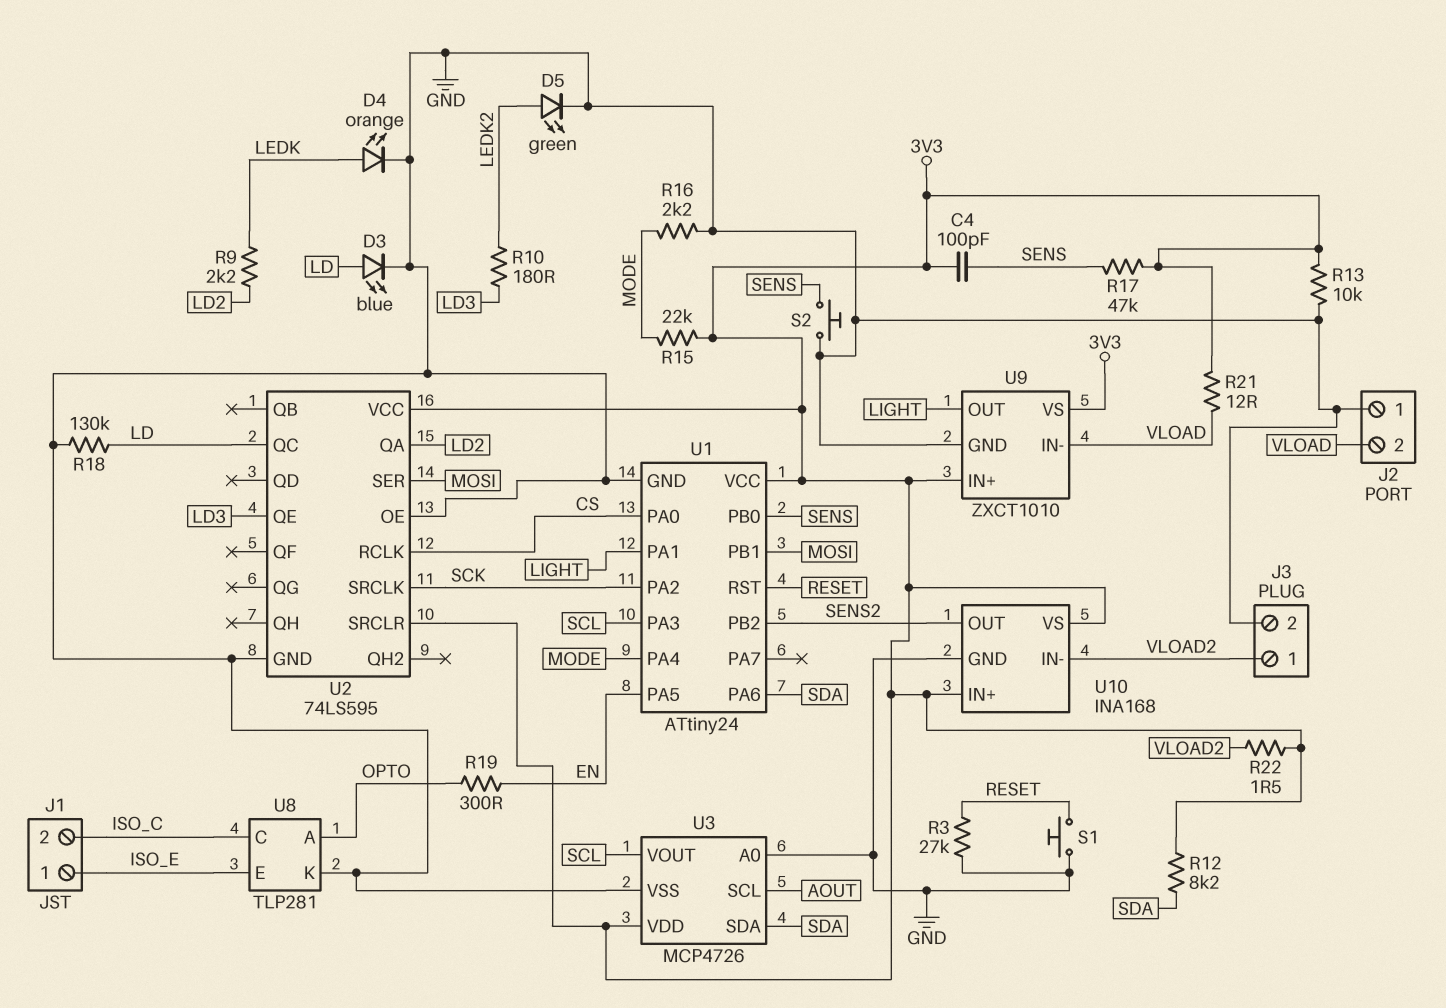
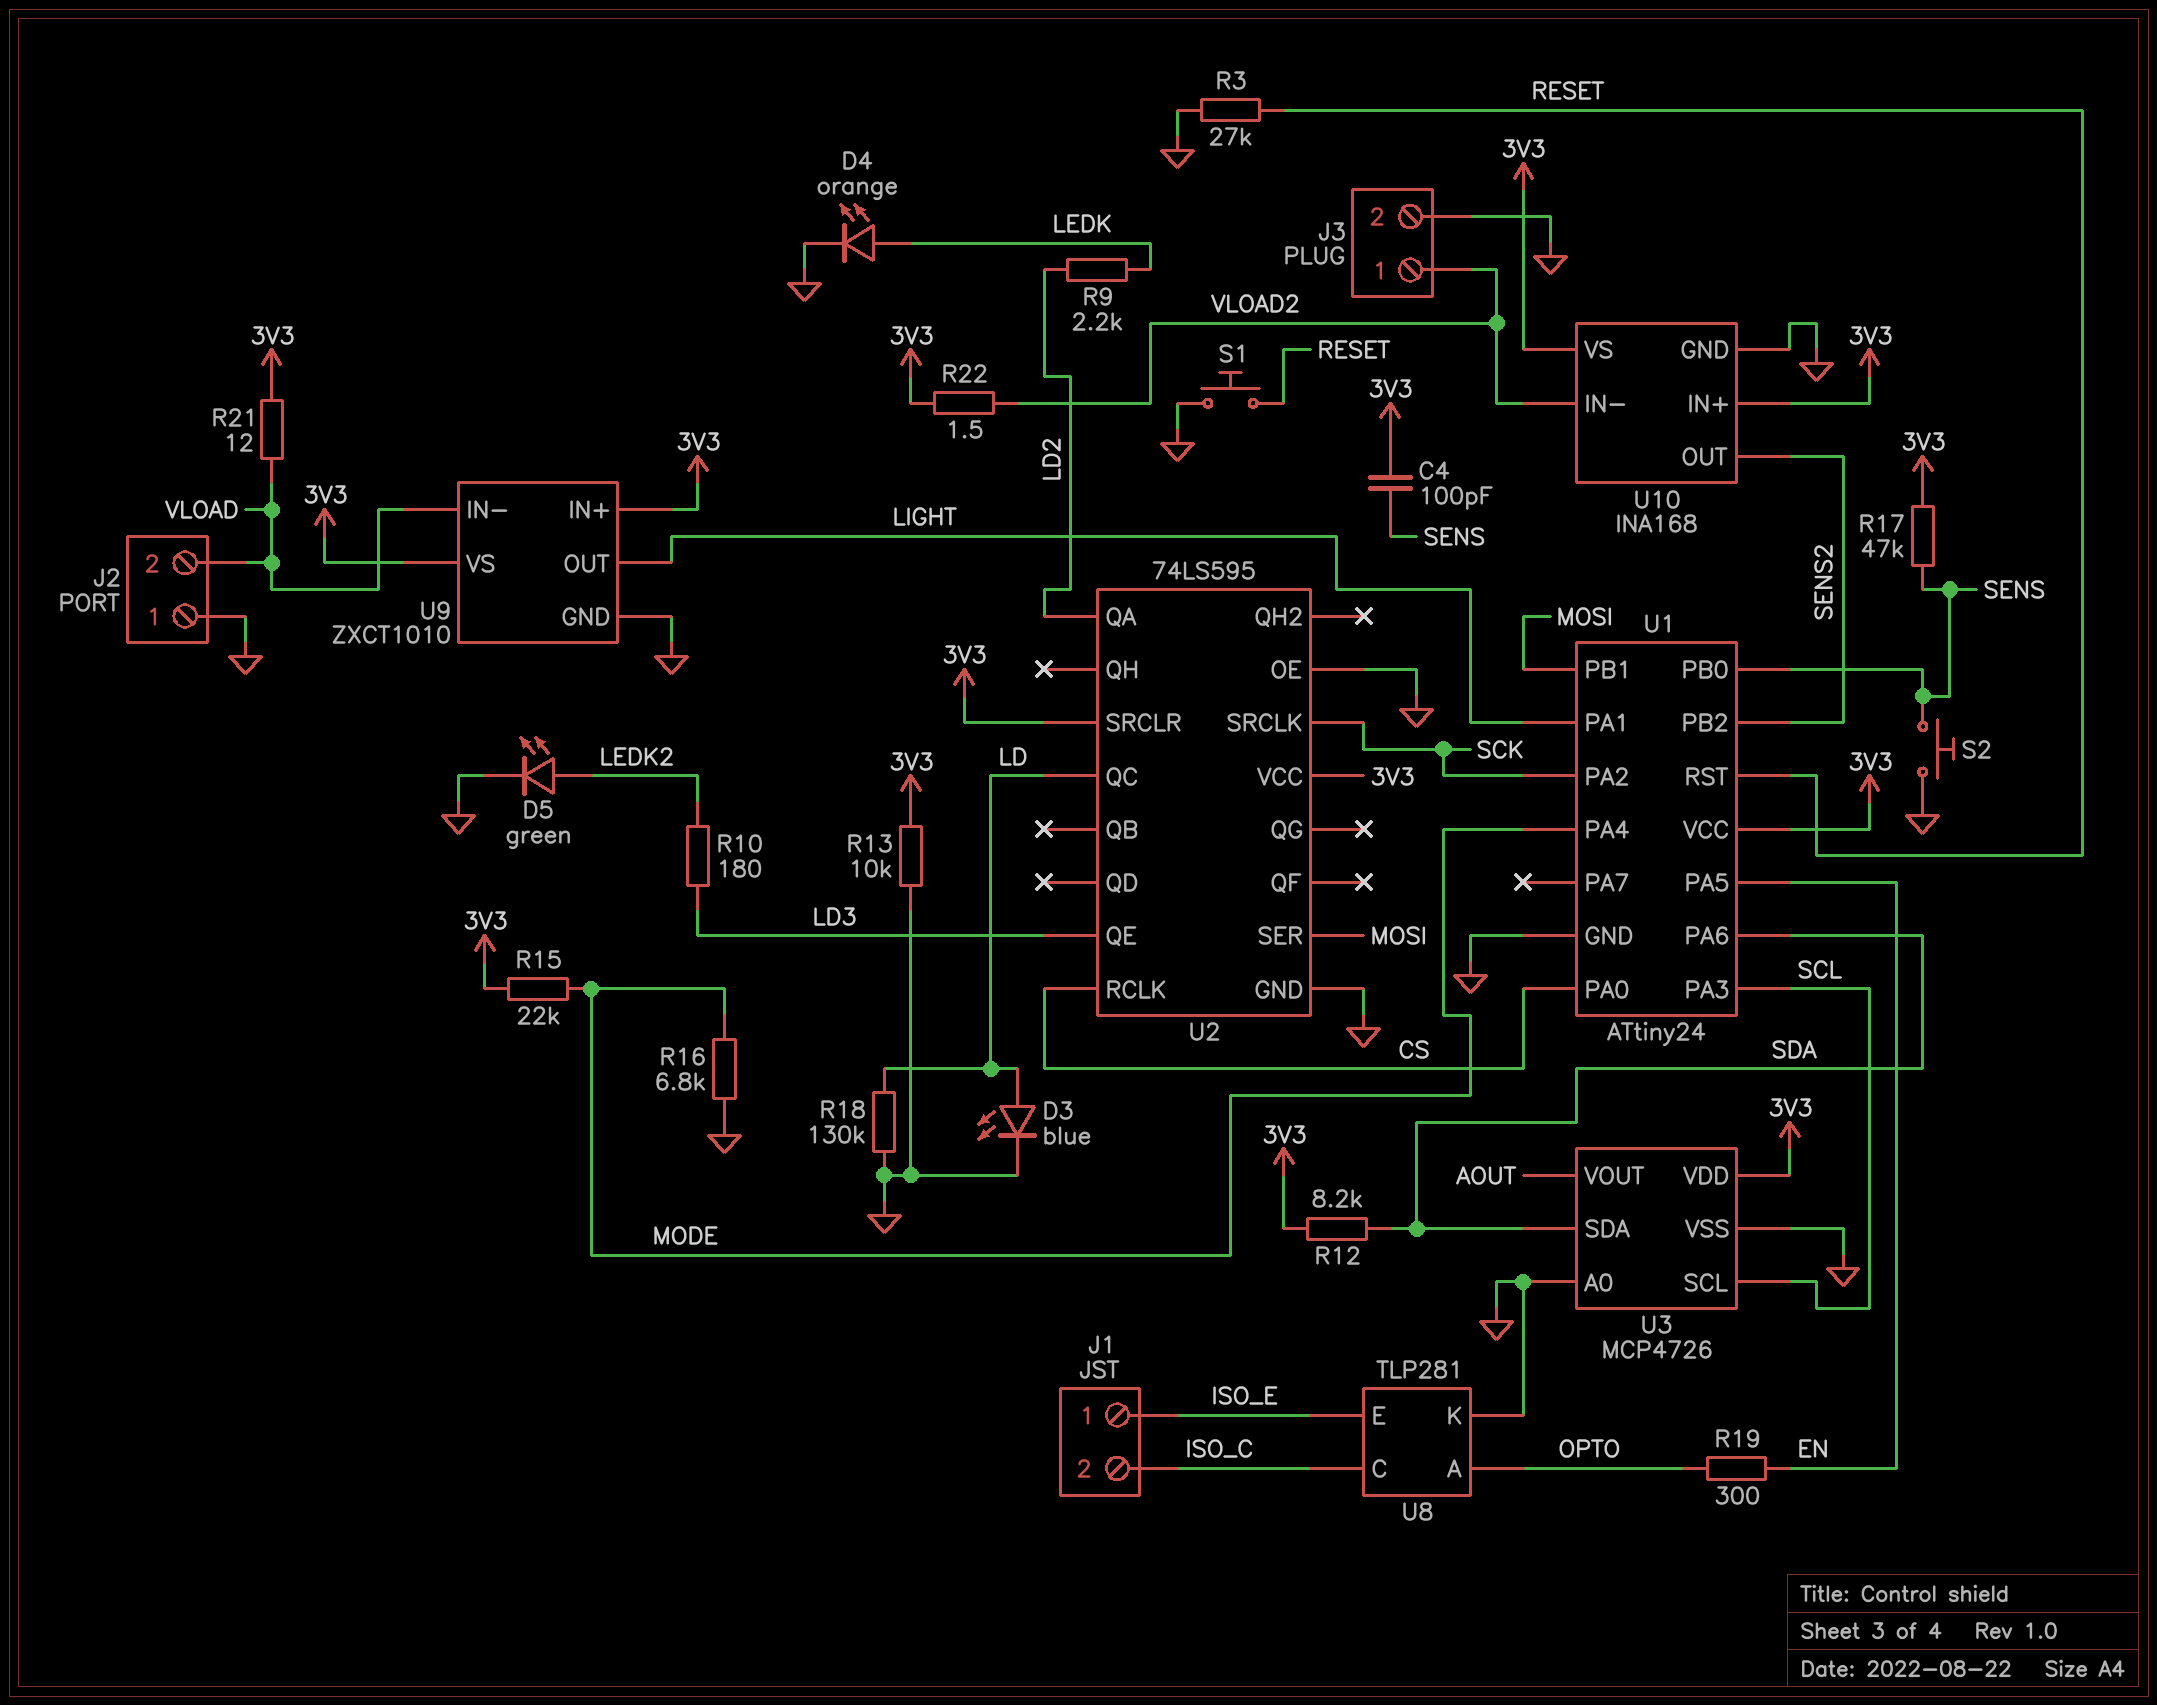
R16: 2.2k (GND, MODE) -> 6.8k (GND, MODE)
U3 pin SCL: AOUT -> SCL
U3 pin VOUT: SCL -> AOUT

